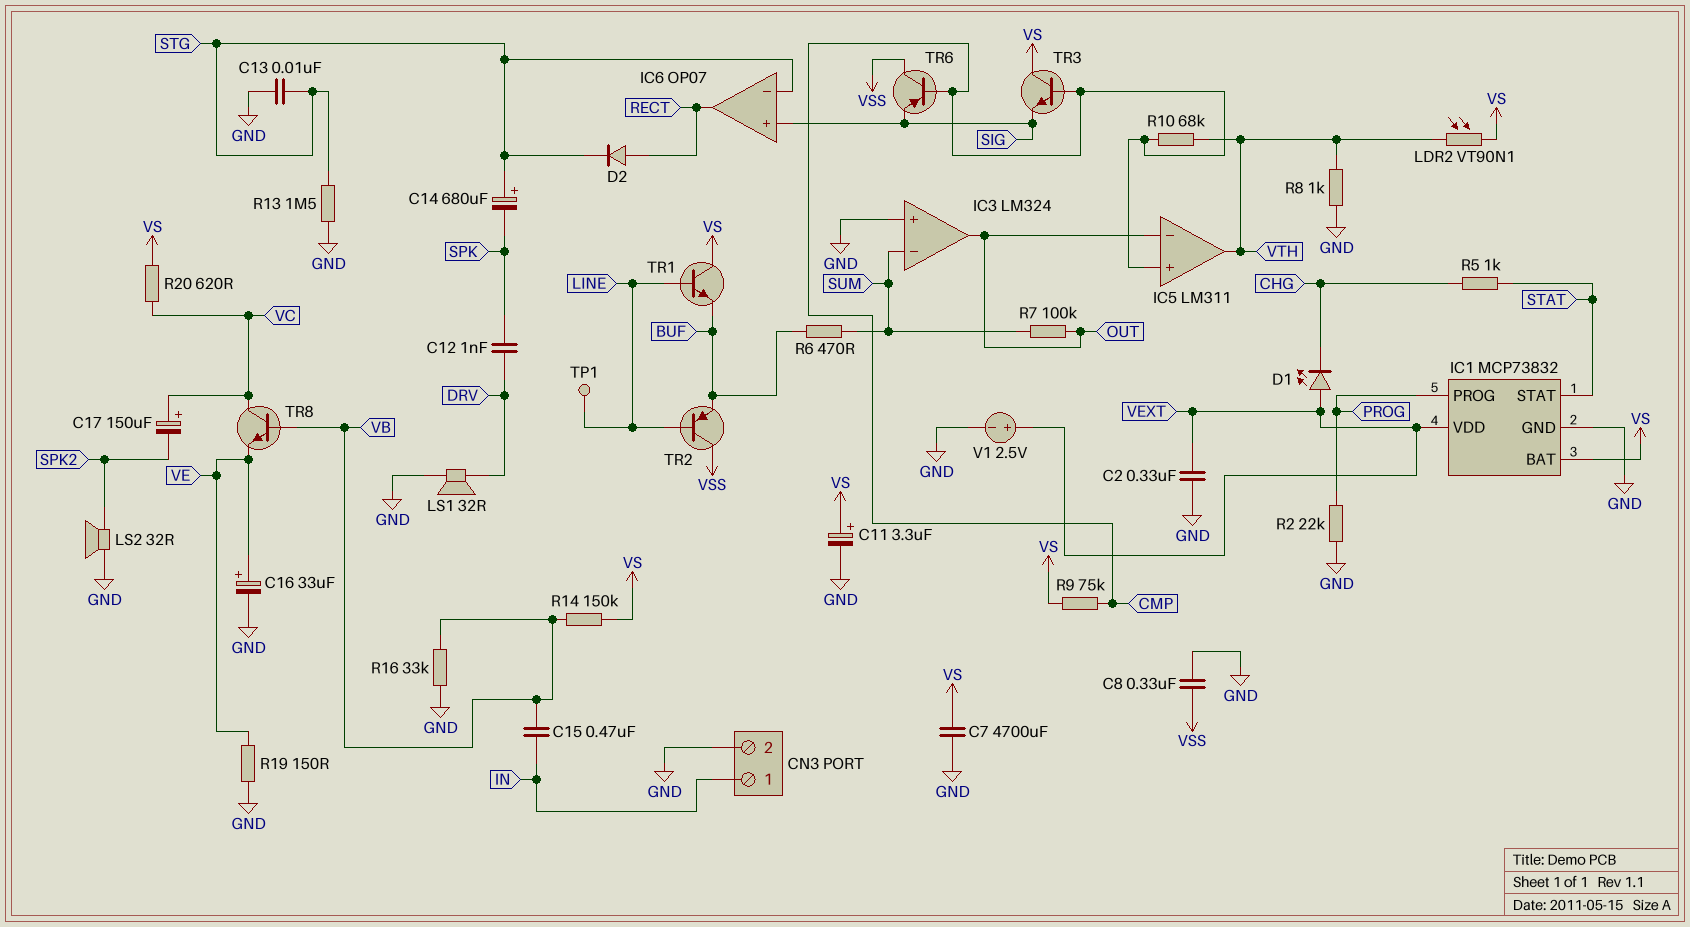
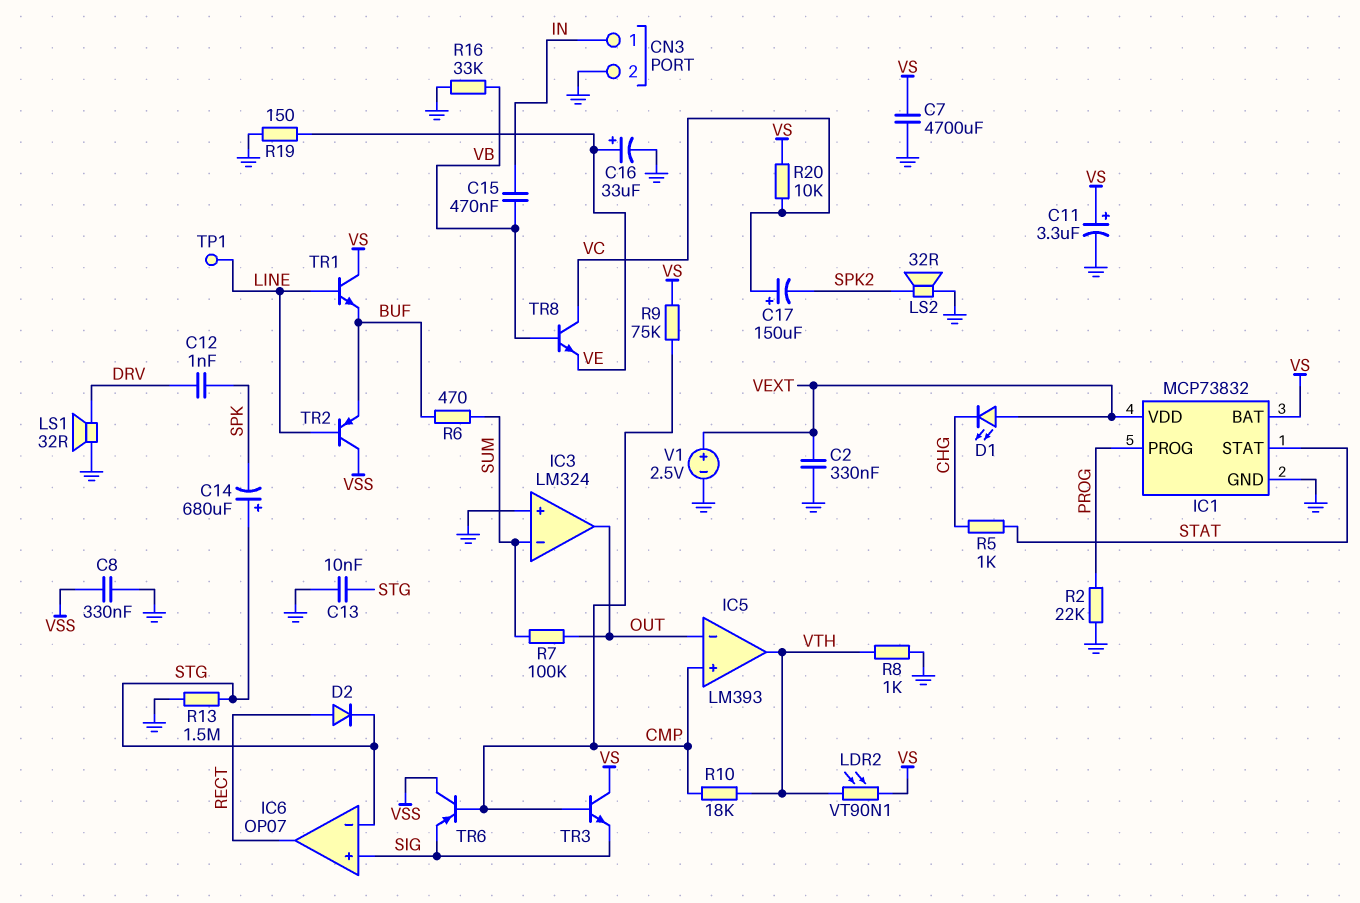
IC5: LM311 -> LM393
R10: 68k (CMP, VTH) -> 18k (CMP, VTH)
R14: 150k (VB, VS) -> none
R20: 620 (VC, VS) -> 10k (VC, VS)

